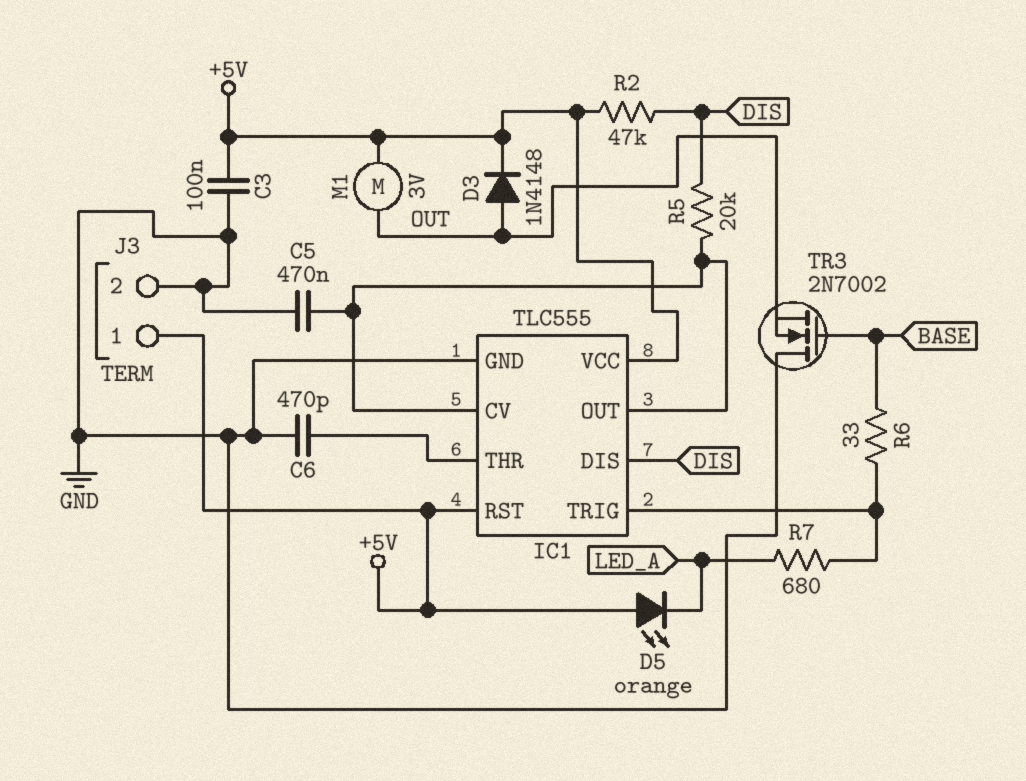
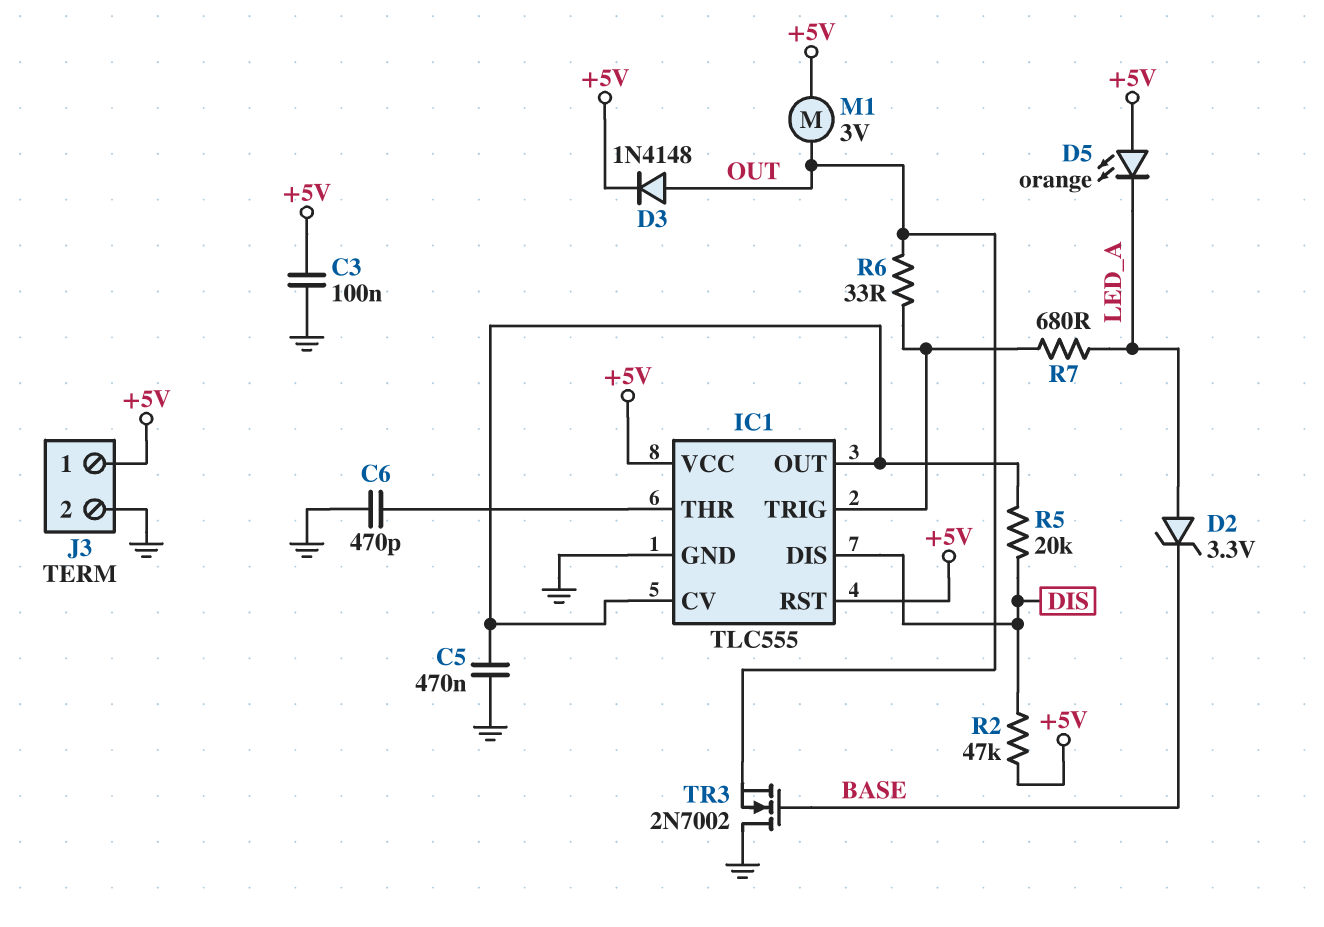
D2: none -> zener 3.3V (A LED_A, K BASE)
R6: 33 (BASE, IC1/TRIG) -> 33 (IC1/TRIG, OUT)

